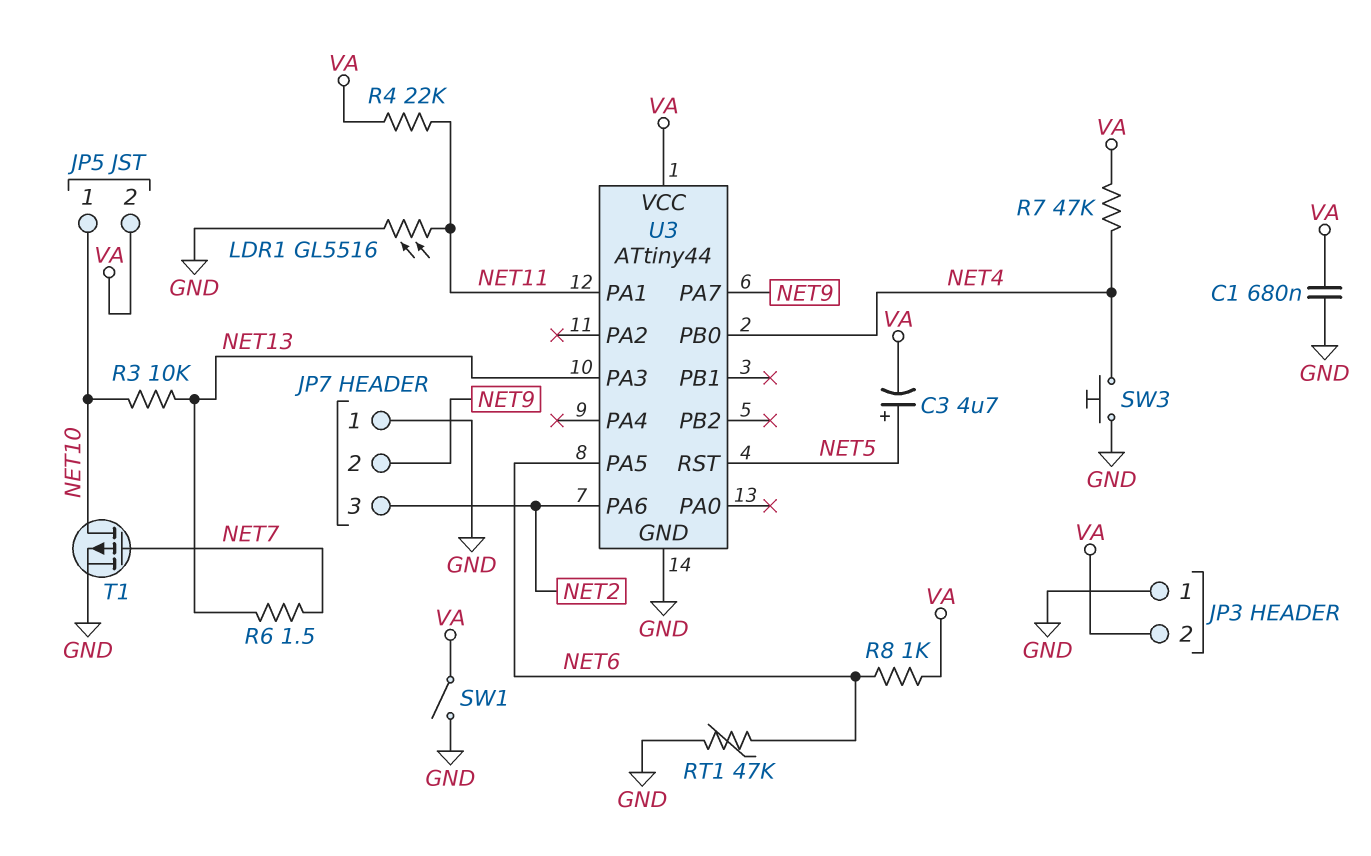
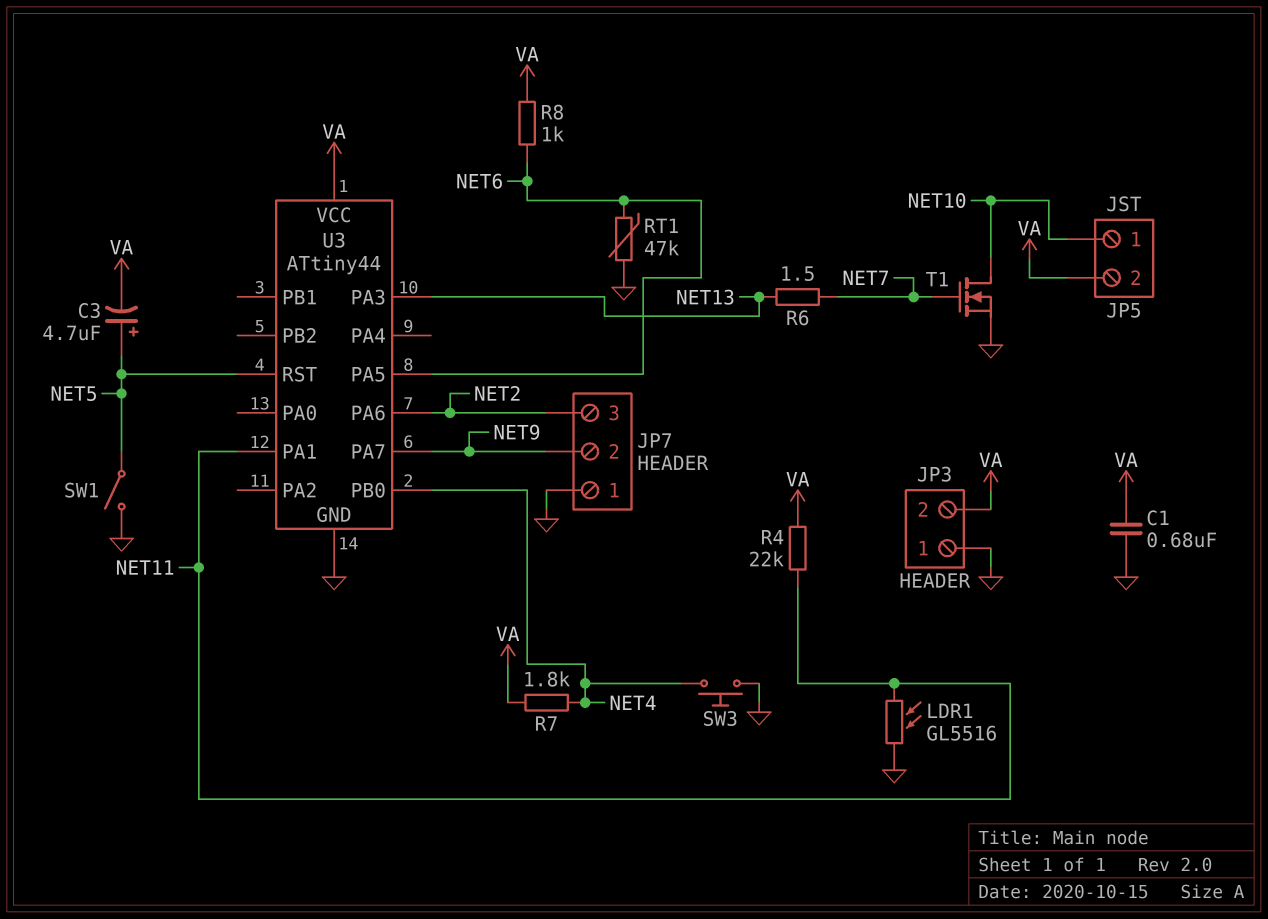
R3: 10k (NET10, NET13) -> none
R7: 47k (NET4, VA) -> 1.8k (NET4, VA)
SW1: switch (GND, VA) -> switch (GND, NET5)
T1: PMOS (G NET7, D NET10, S GND) -> NMOS (G NET7, D NET10, S GND)

